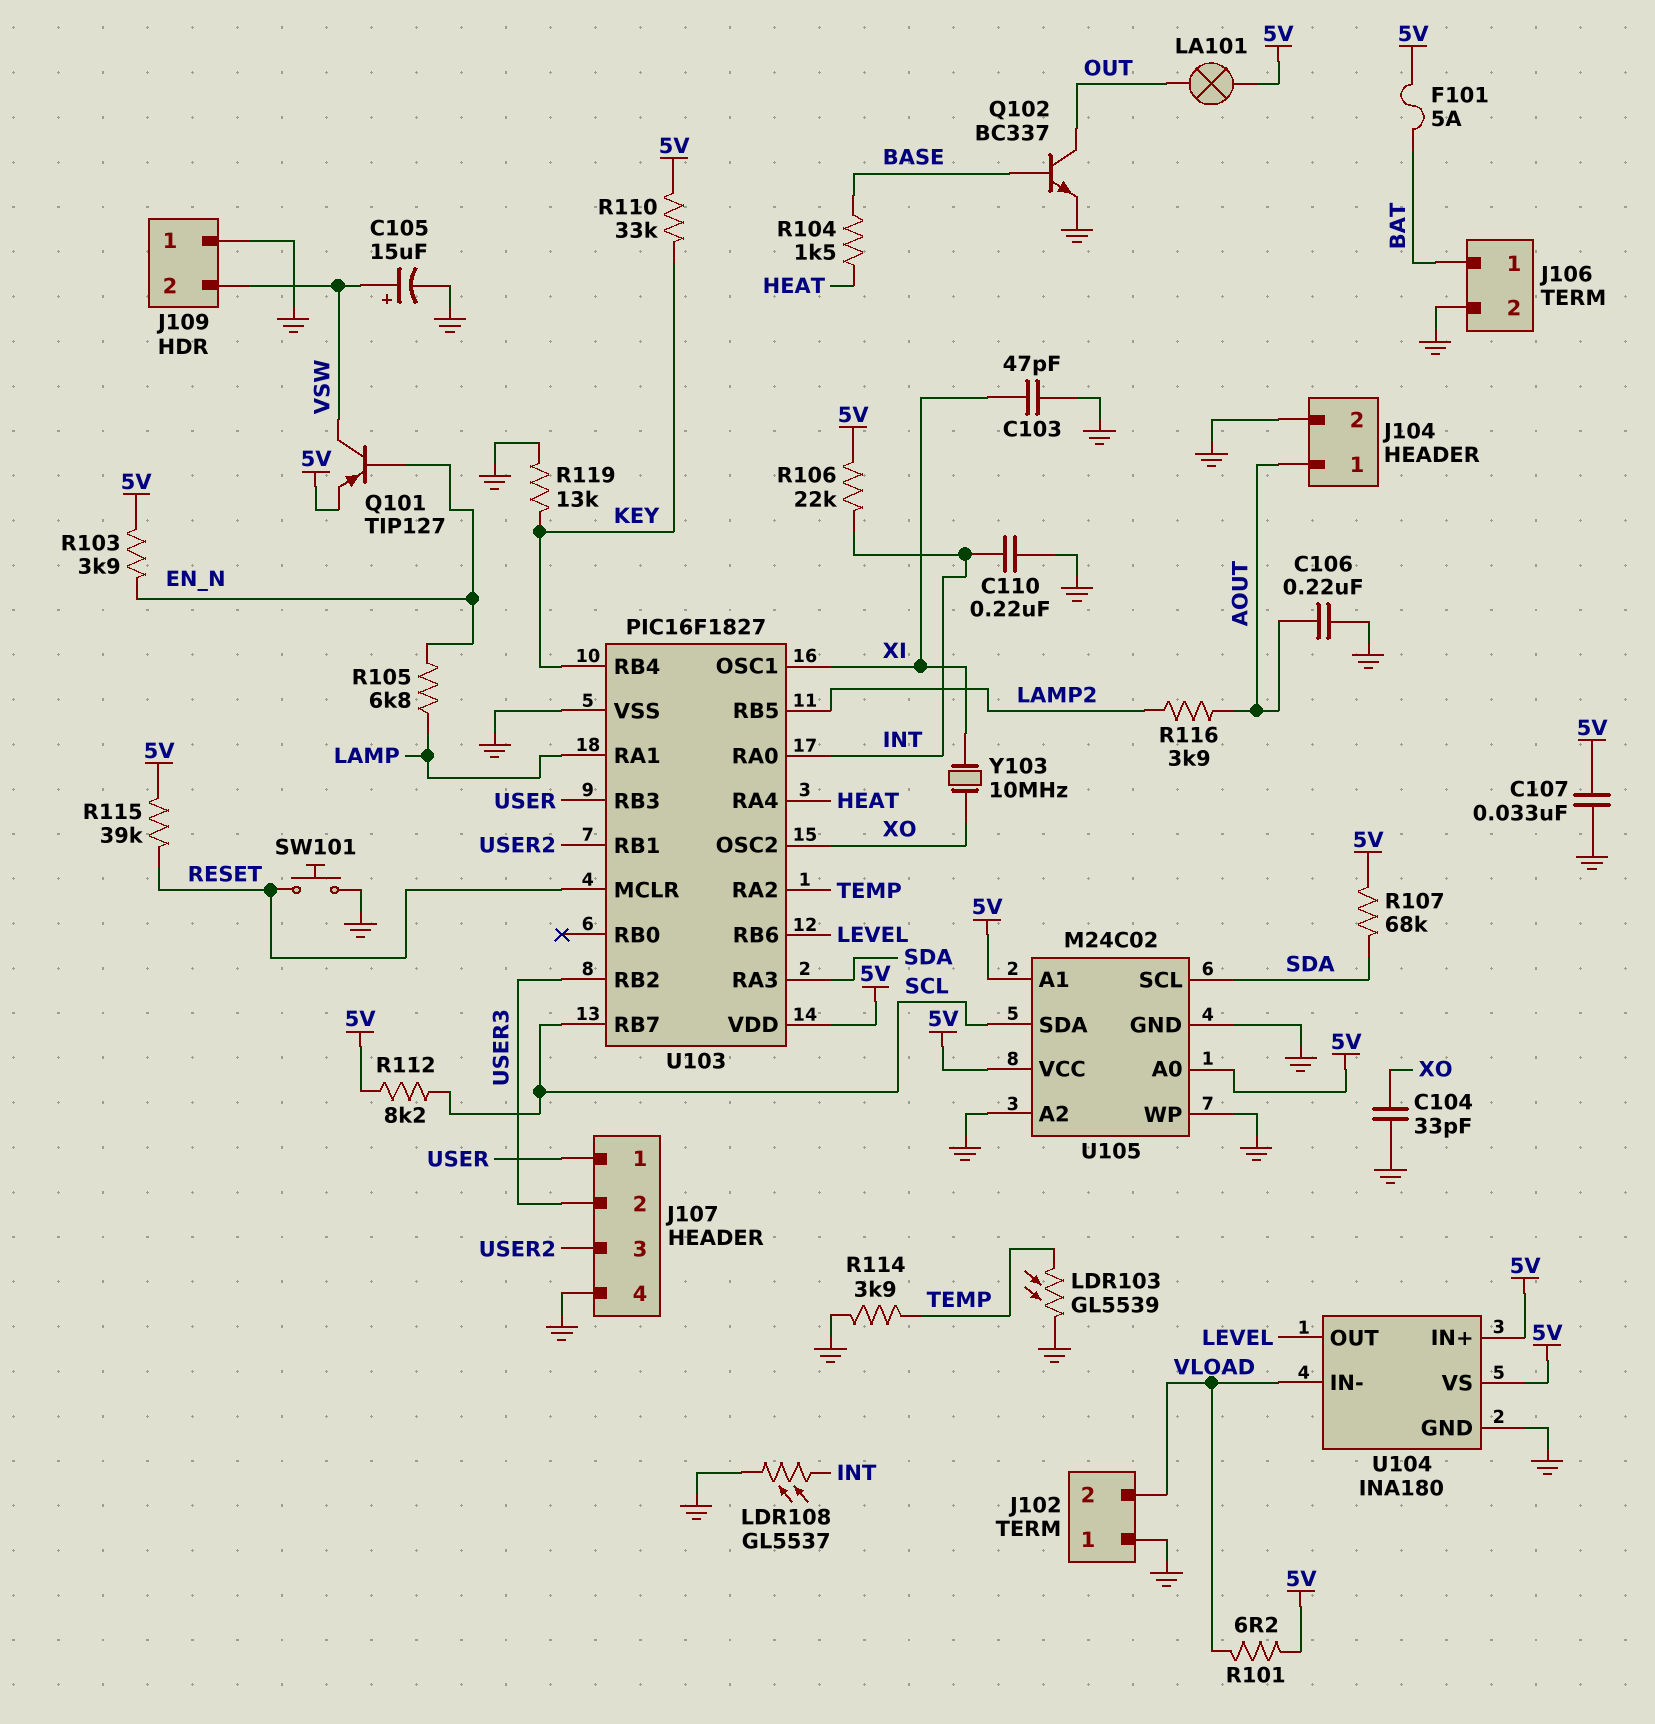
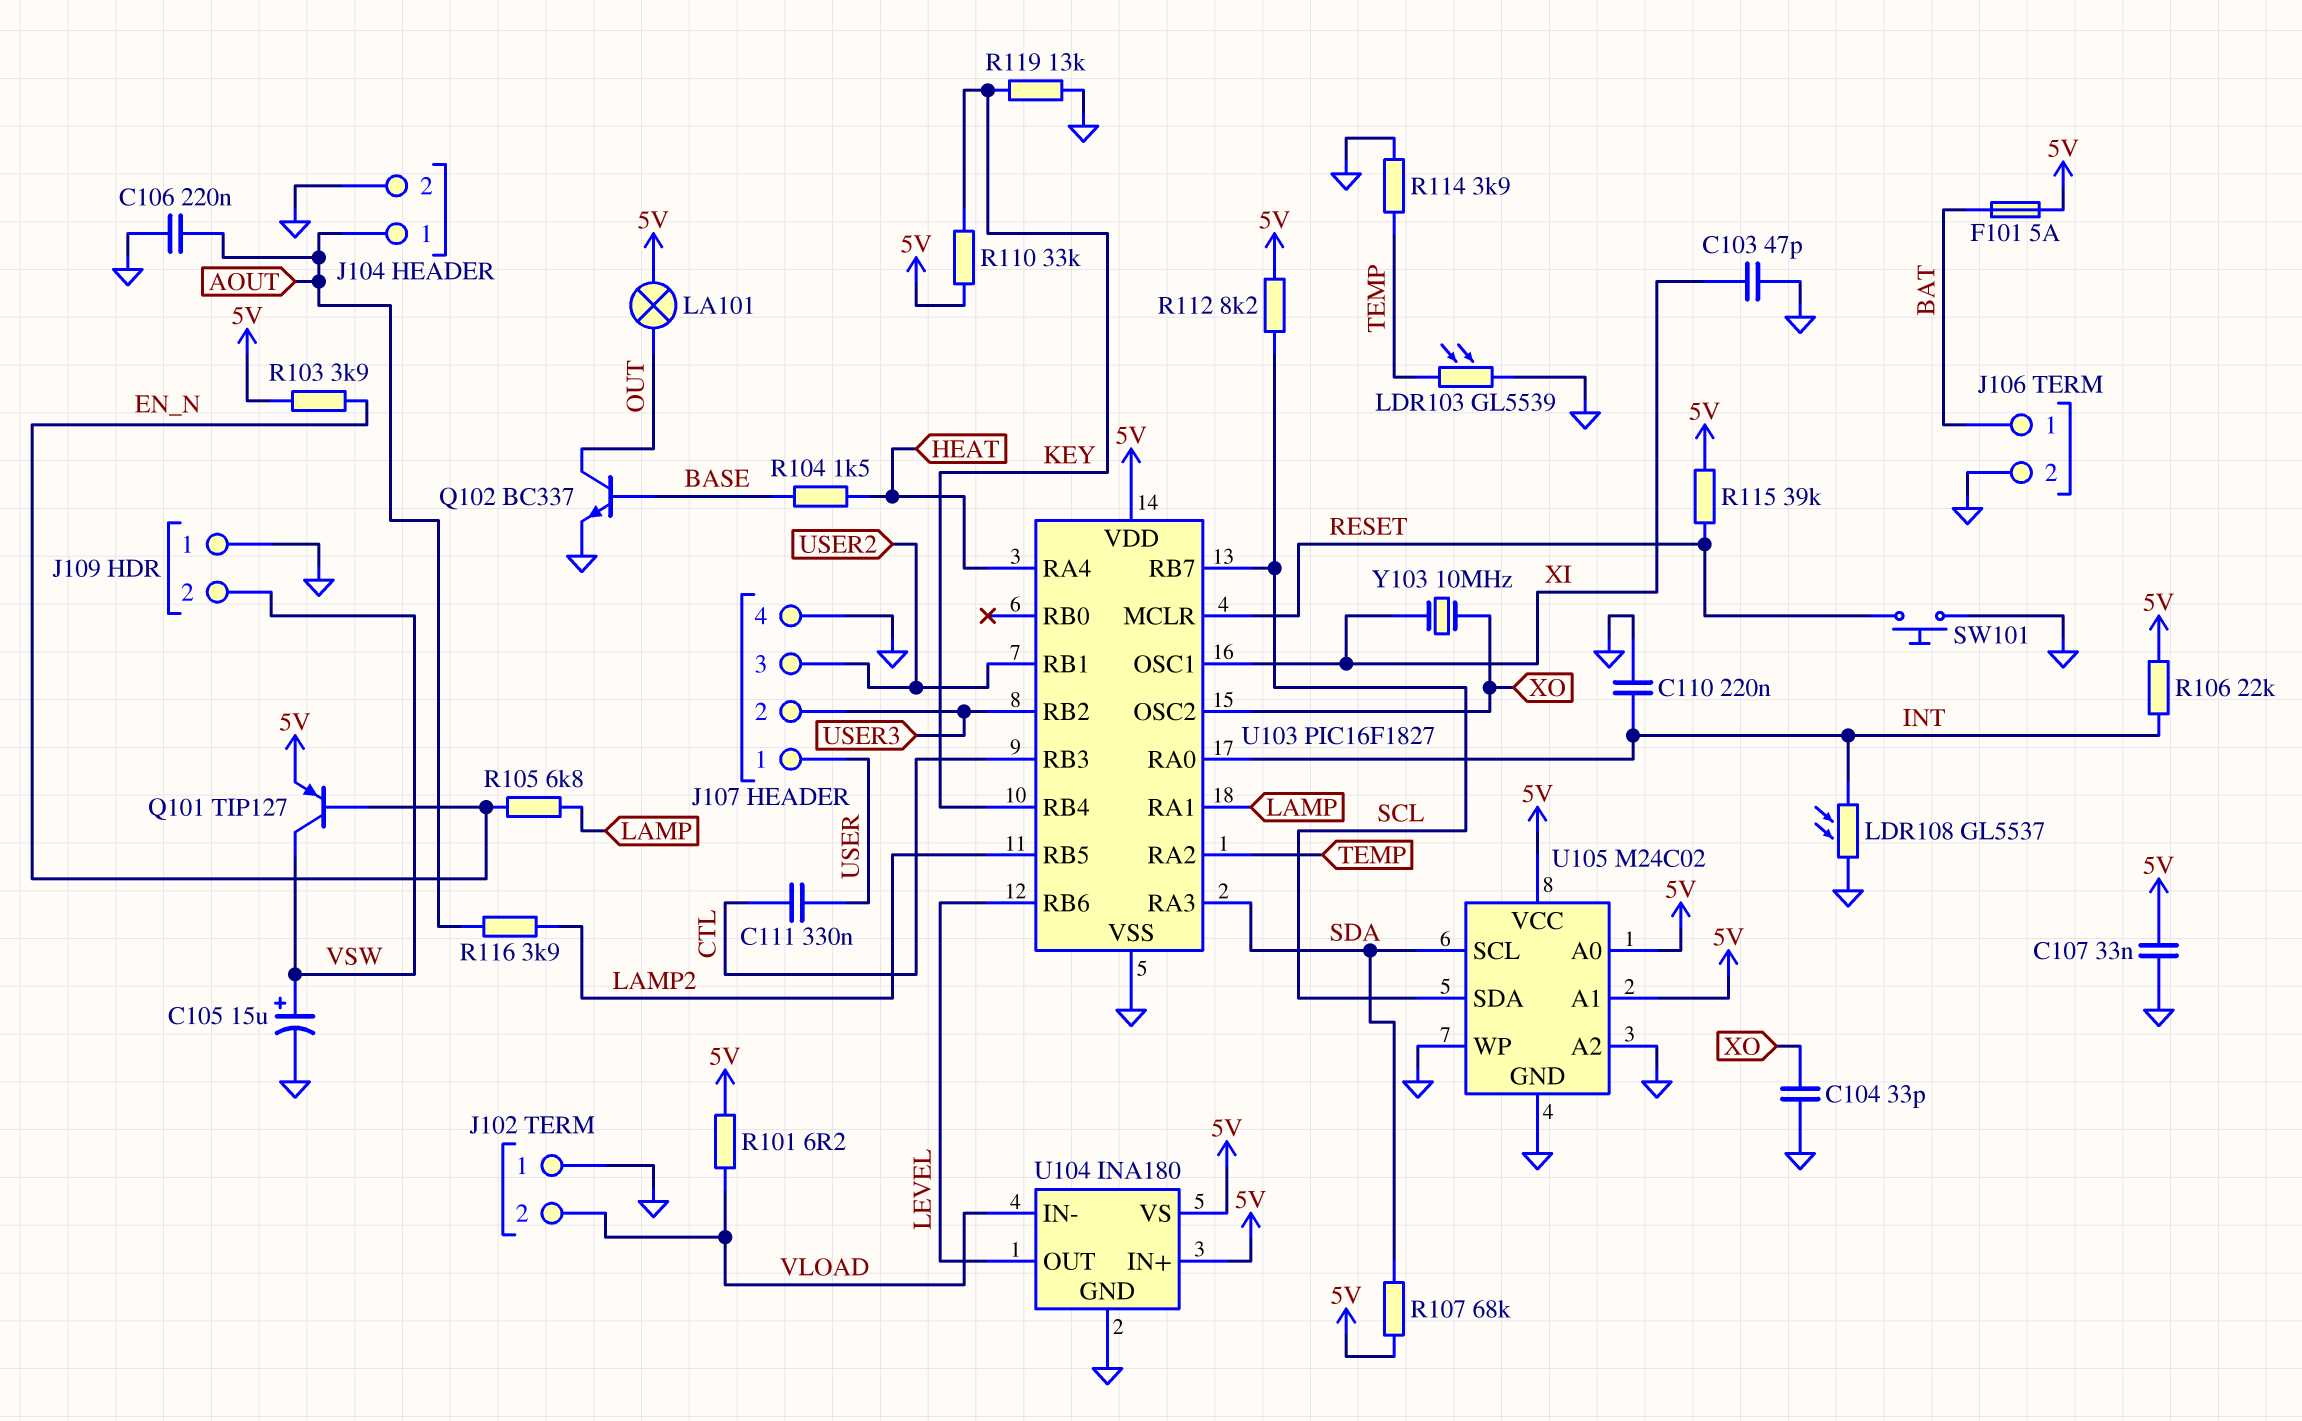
C111: none -> 330nF (CTL, USER)
U103 pin RB3: USER -> CTL

